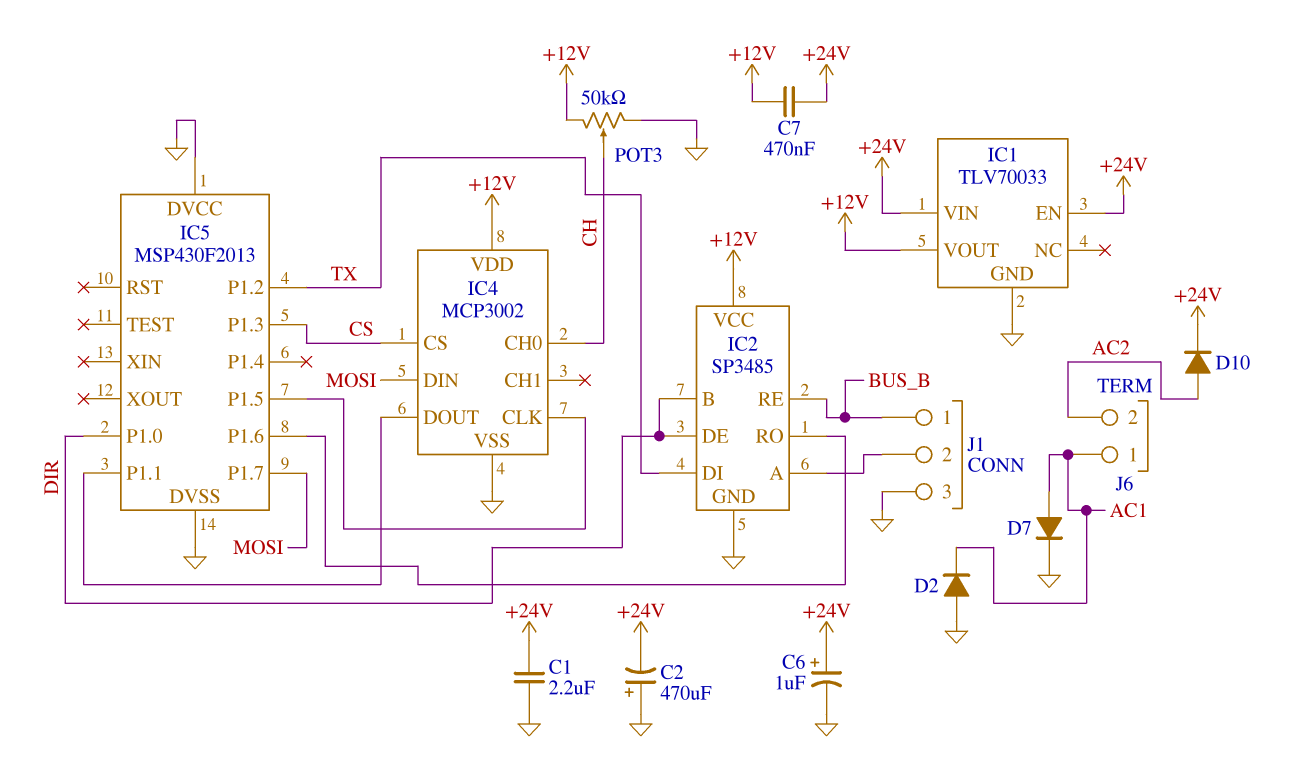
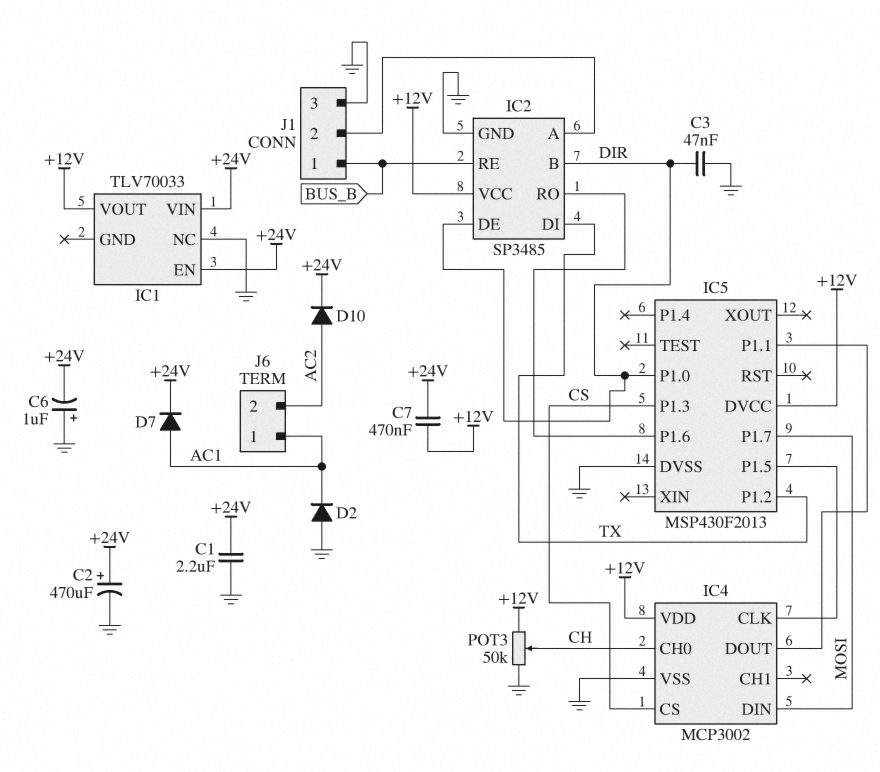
C2: 470uF (plus GND, minus +24V) -> 470uF (plus +24V, minus GND)
C3: none -> 47nF (DIR, GND)
C6: 1uF (plus +24V, minus GND) -> 1uF (plus GND, minus +24V)
D7: diode (A AC1, K GND) -> diode (A AC1, K +24V)
IC1 pin GND: GND -> none
IC1 pin NC: none -> GND
IC5 pin DVCC: GND -> +12V

